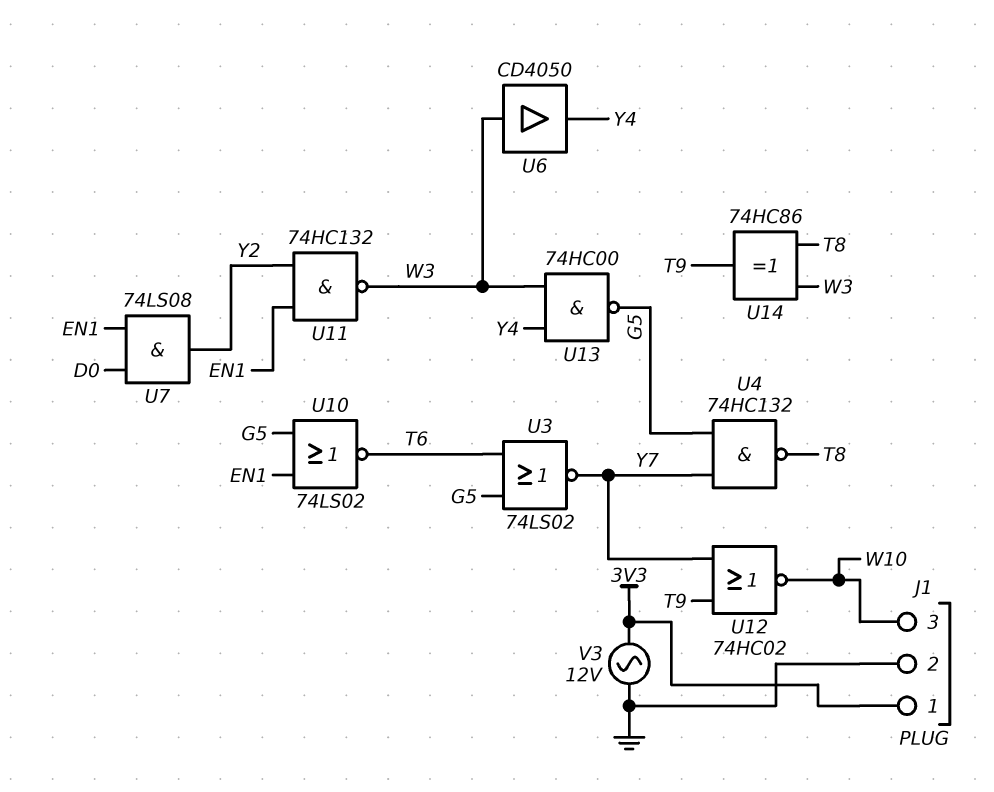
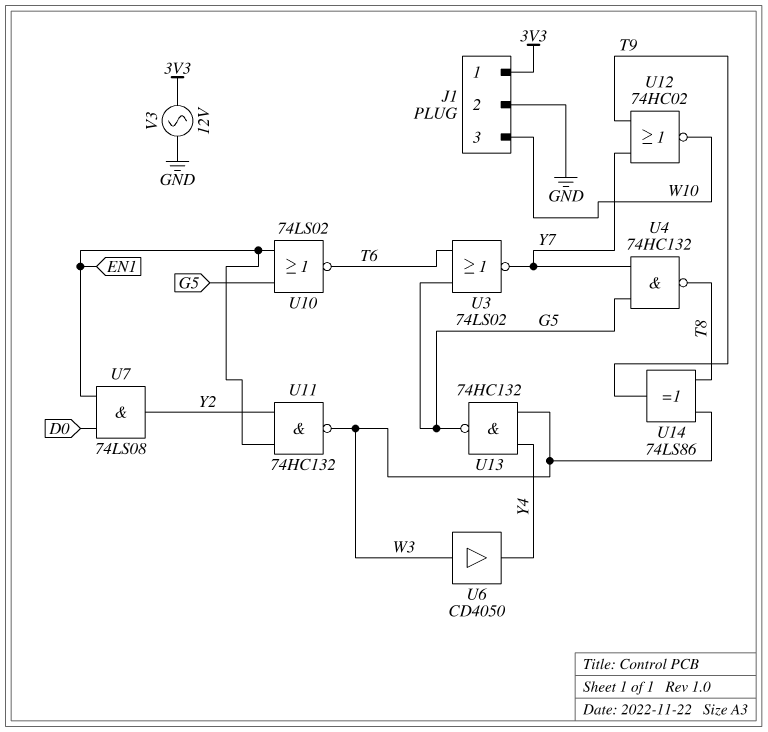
U13: NAND 74HC00 (in W3, in Y4, out G5) -> NAND 74HC132 (in W3, in Y4, out G5)
U14: XOR 74HC86 (in T8, in W3, out T9) -> XOR 74LS86 (in T8, in W3, out T9)

